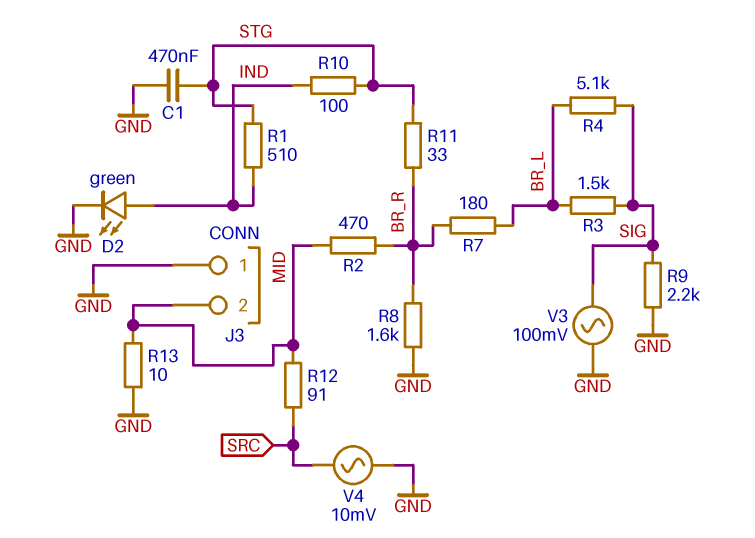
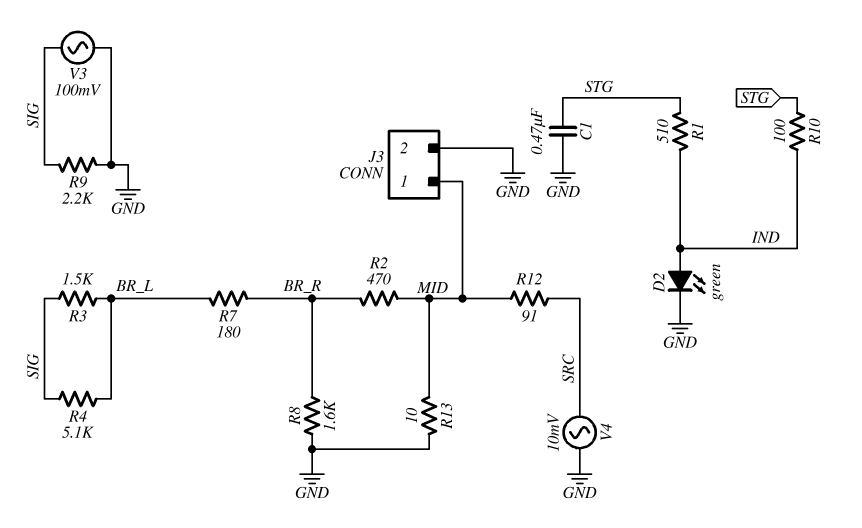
J3 pin 1: GND -> MID
J3 pin 2: MID -> GND
R11: 33 (BR_R, STG) -> none

